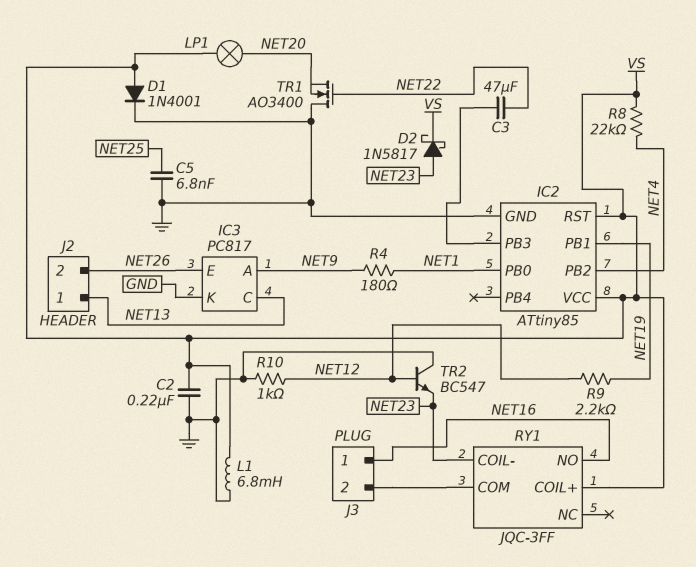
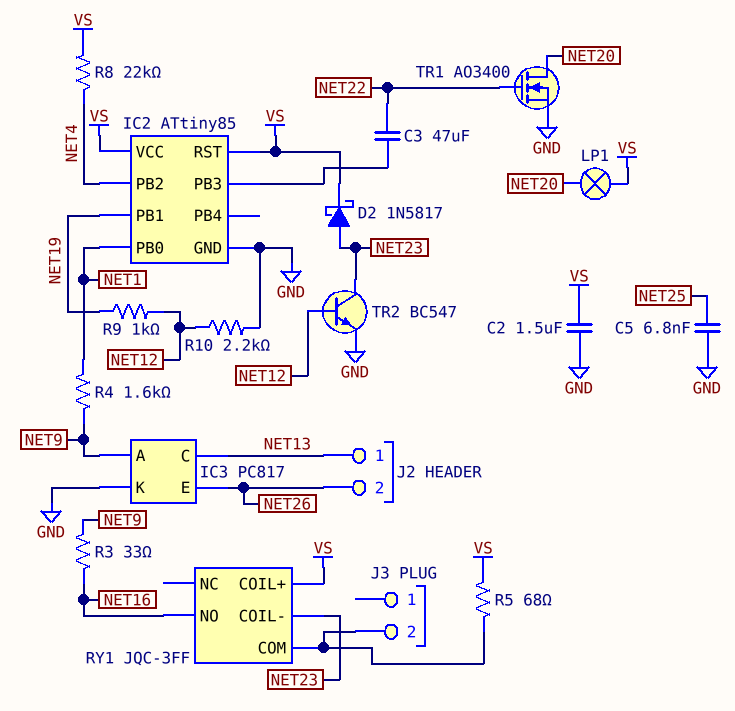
C2: 220nF (GND, VS) -> 1.5uF (GND, VS)
D1: diode 1N4001 (A VS, K GND) -> none
J3 pin 1: NET16 -> none
L1: 6.8mH (GND, VS) -> none
R3: none -> 33 (NET9, NET16)
R4: 180 (NET1, NET9) -> 1.6k (NET1, NET9)
R5: none -> 68 (J3/2, VS)
R9: 2.2k (NET12, NET19) -> 1k (NET12, NET19)
R10: 1k (GND, NET12) -> 2.2k (GND, NET12)
TR1: NMOS AO3400 (G NET22, D GND, S NET20) -> NMOS AO3400 (G NET22, D NET20, S GND)
TR2: NPN BC547 (B NET12, C GND, E NET23) -> NPN BC547 (B NET12, C NET23, E GND)

